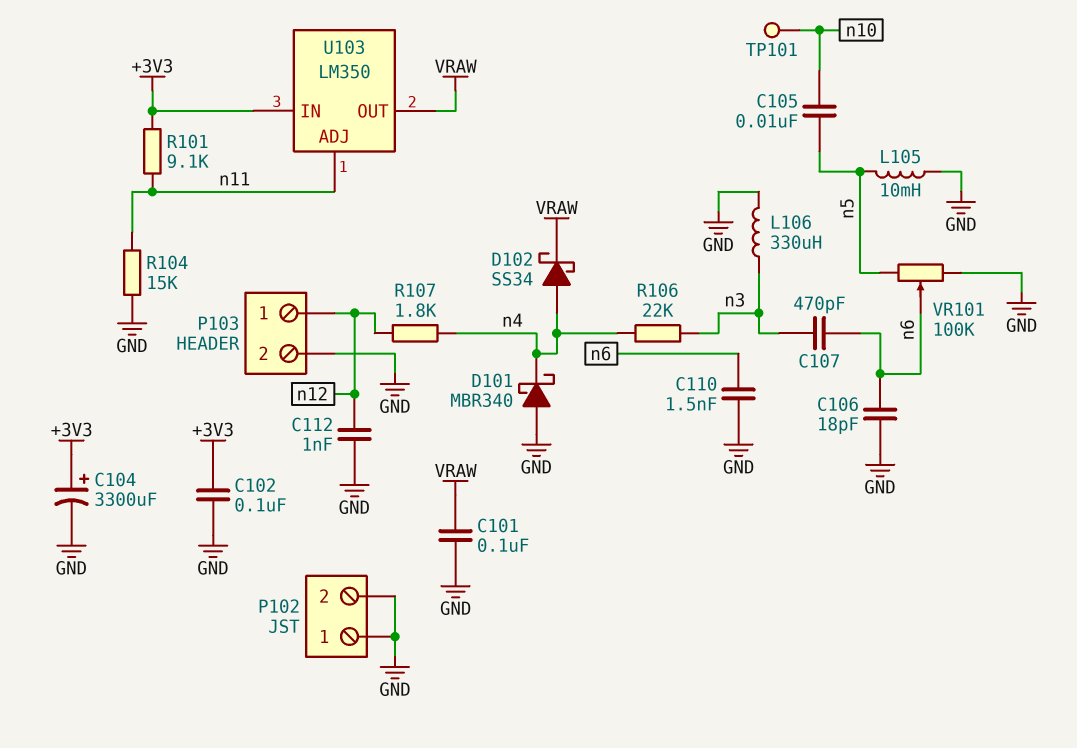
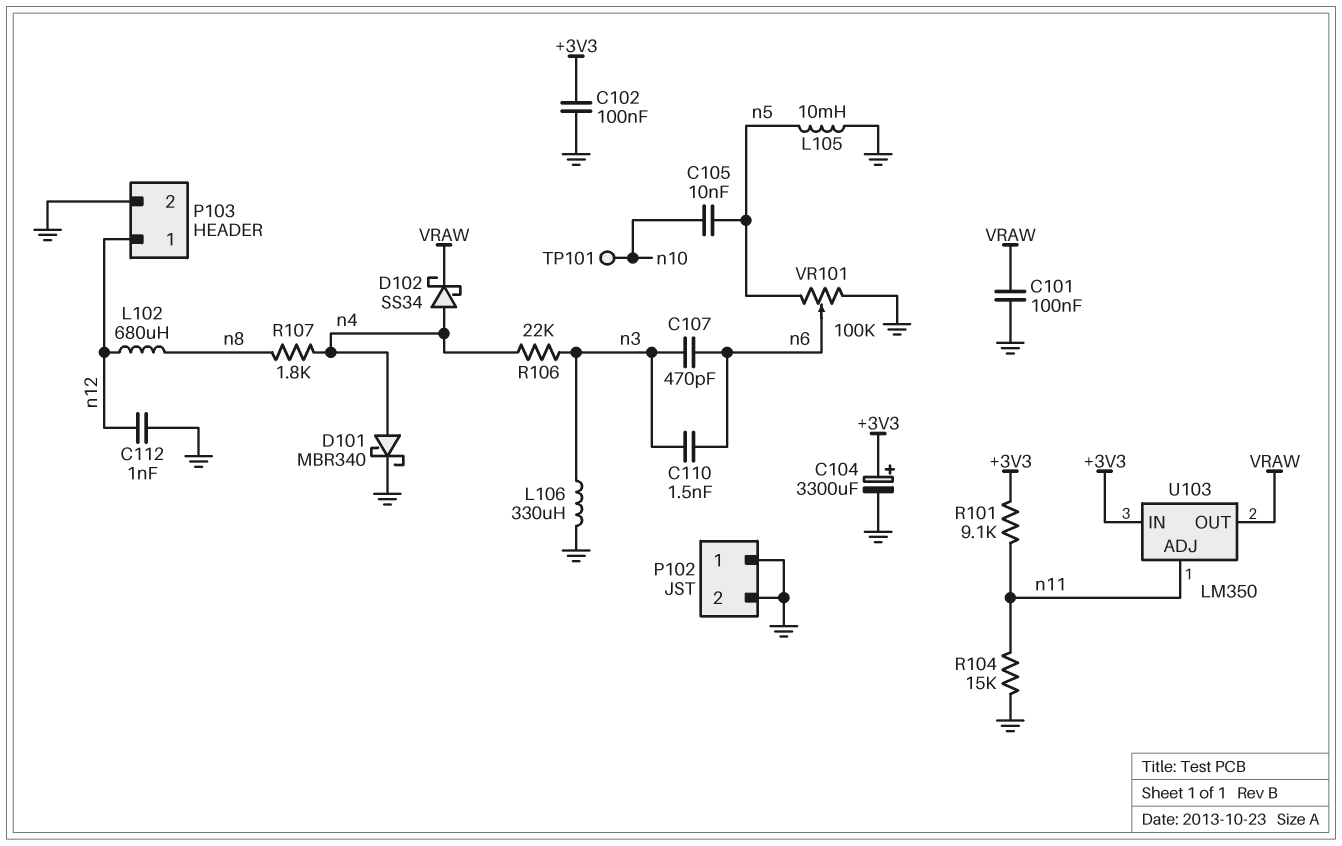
C106: 18pF (GND, n6) -> none
C110: 1.5nF (GND, n6) -> 1.5nF (n3, n6)
D101: schottky MBR340 (A GND, K n4) -> schottky MBR340 (A n4, K GND)
L102: none -> 680uH (n8, n12)
R107: 1.8k (n4, n12) -> 1.8k (n4, n8)

